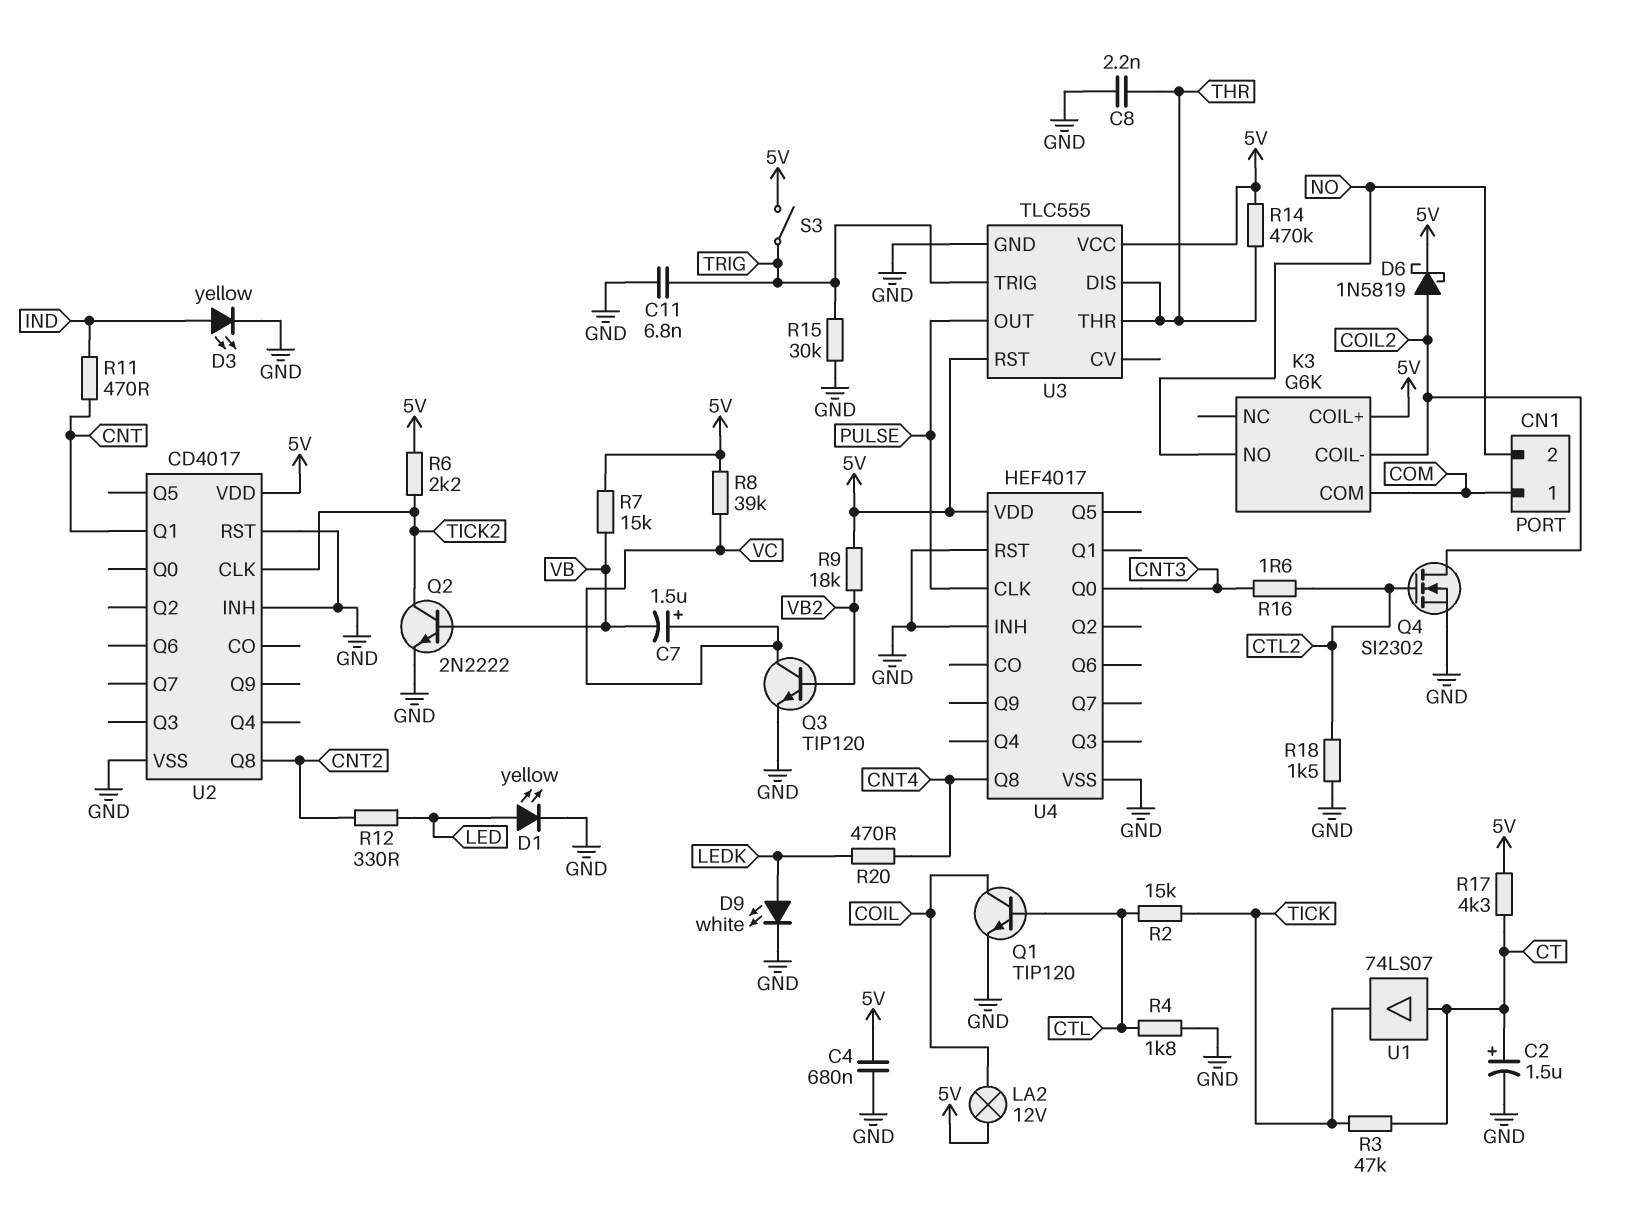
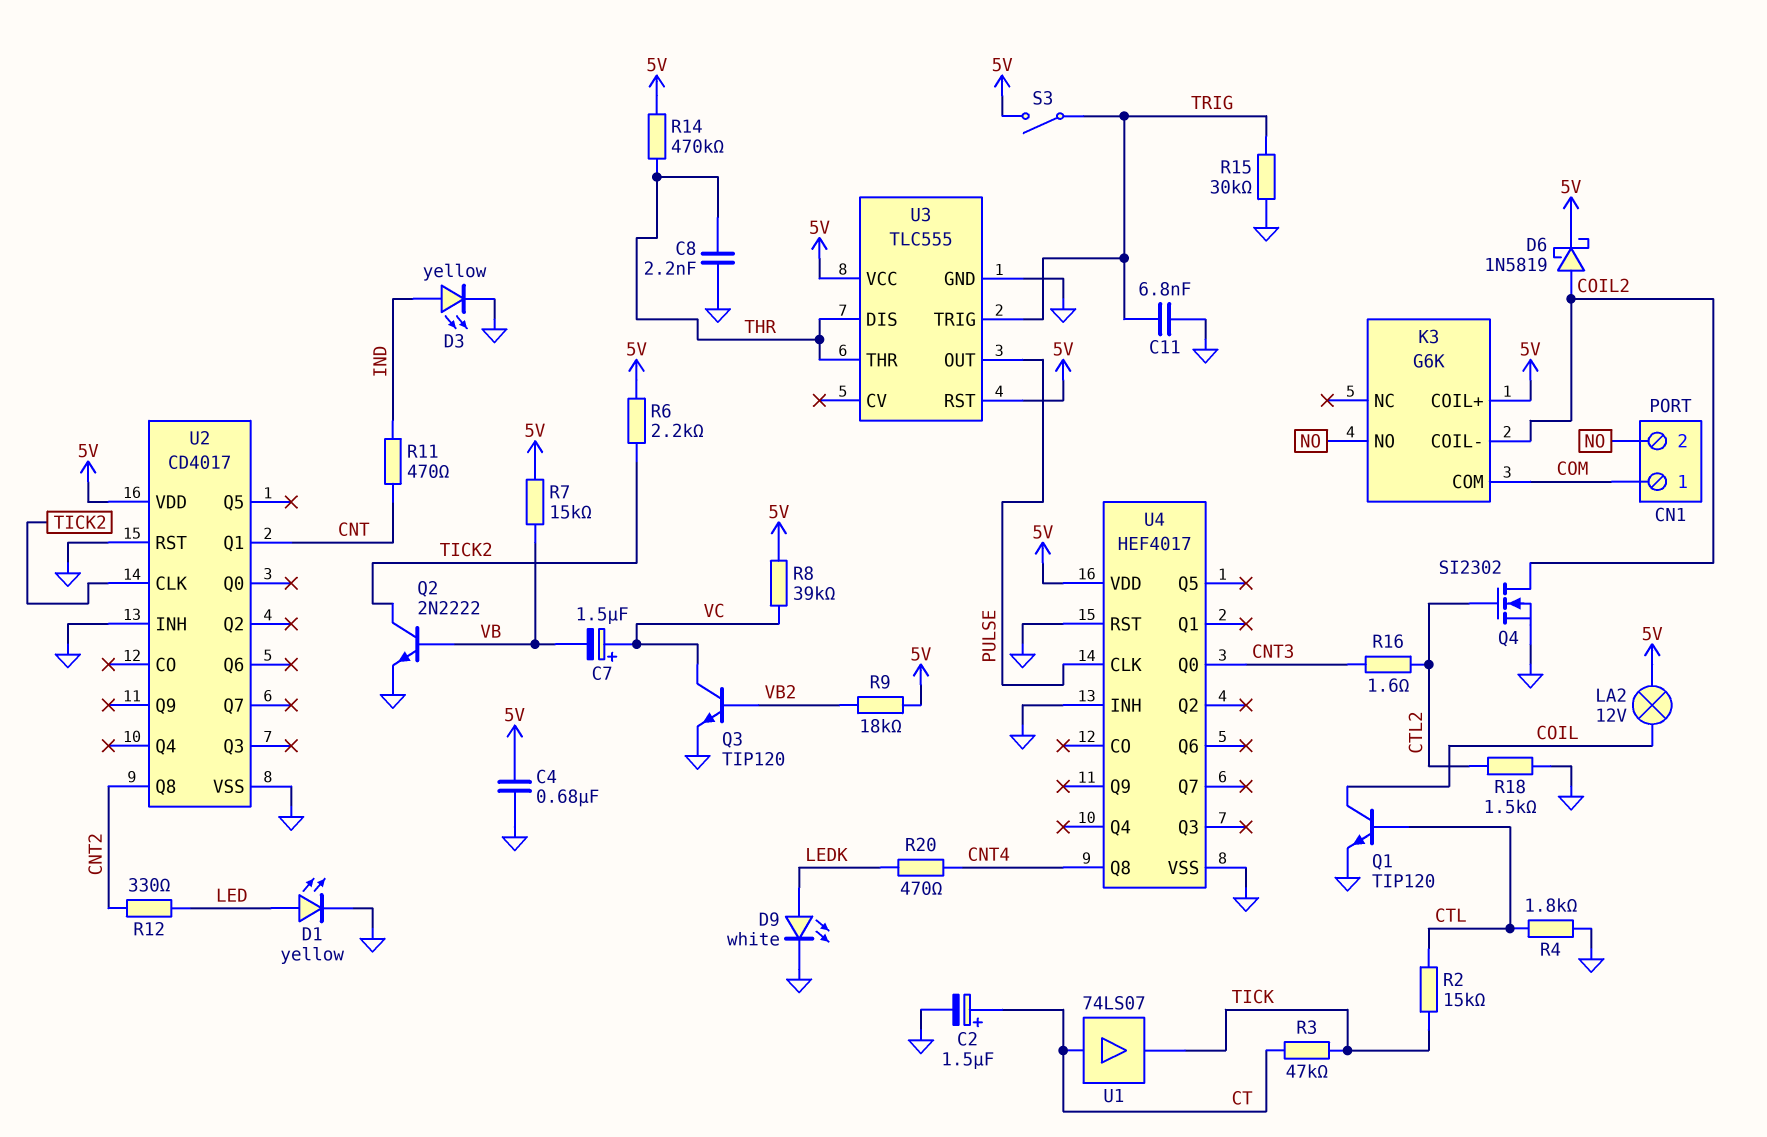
R17: 4.3k (5V, CT) -> none

